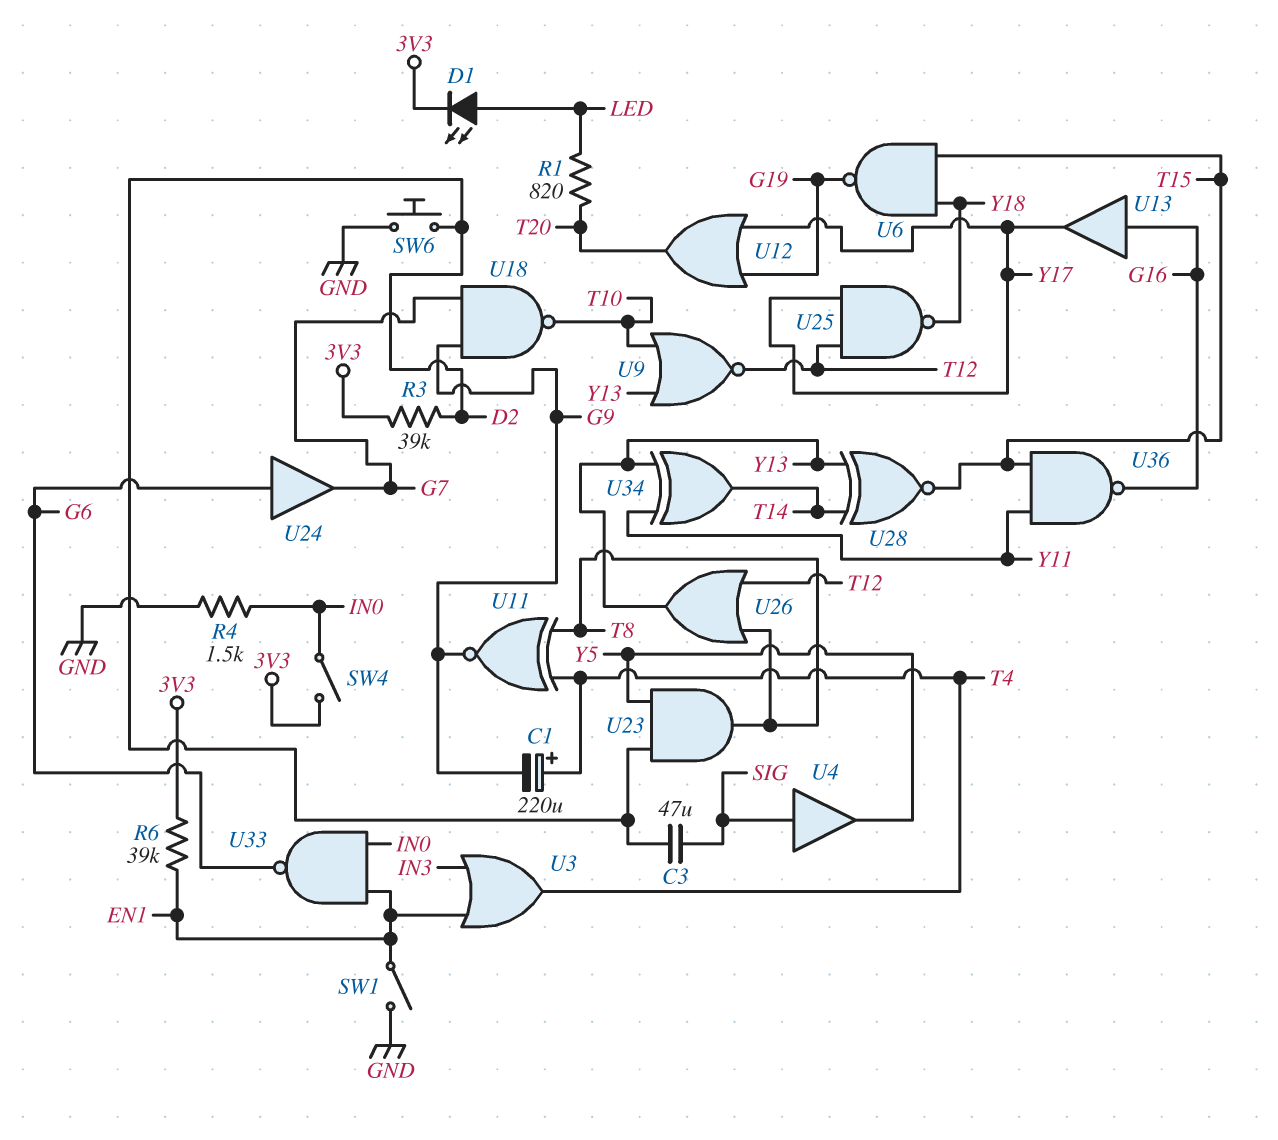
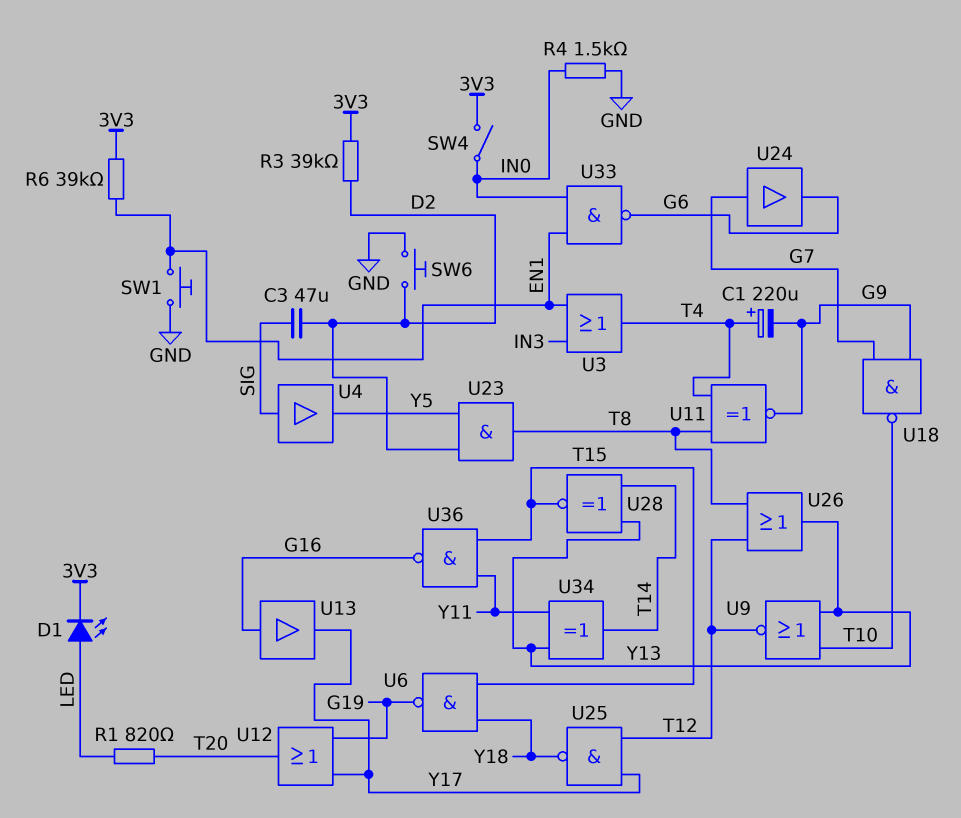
SW1: switch (EN1, GND) -> button (EN1, GND)
U24: buffer (in G6, out G7) -> buffer (in G7, out G6)

